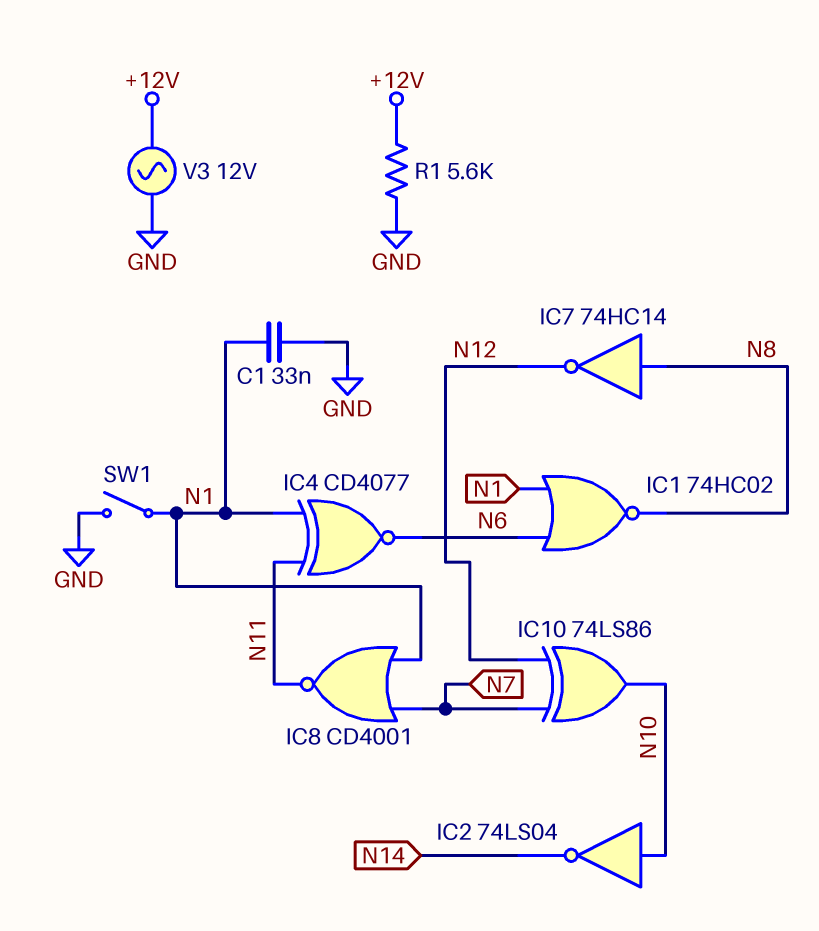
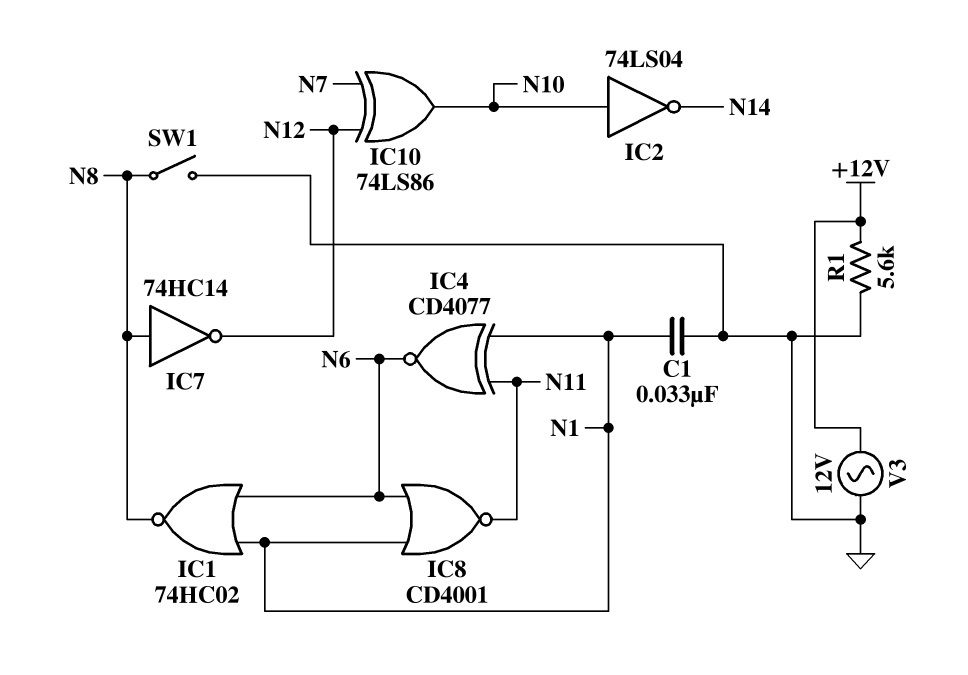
IC8: NOR CD4001 (in N1, in N7, out N11) -> NOR CD4001 (in N1, in N6, out N11)
SW1: switch (GND, N1) -> switch (GND, N8)

